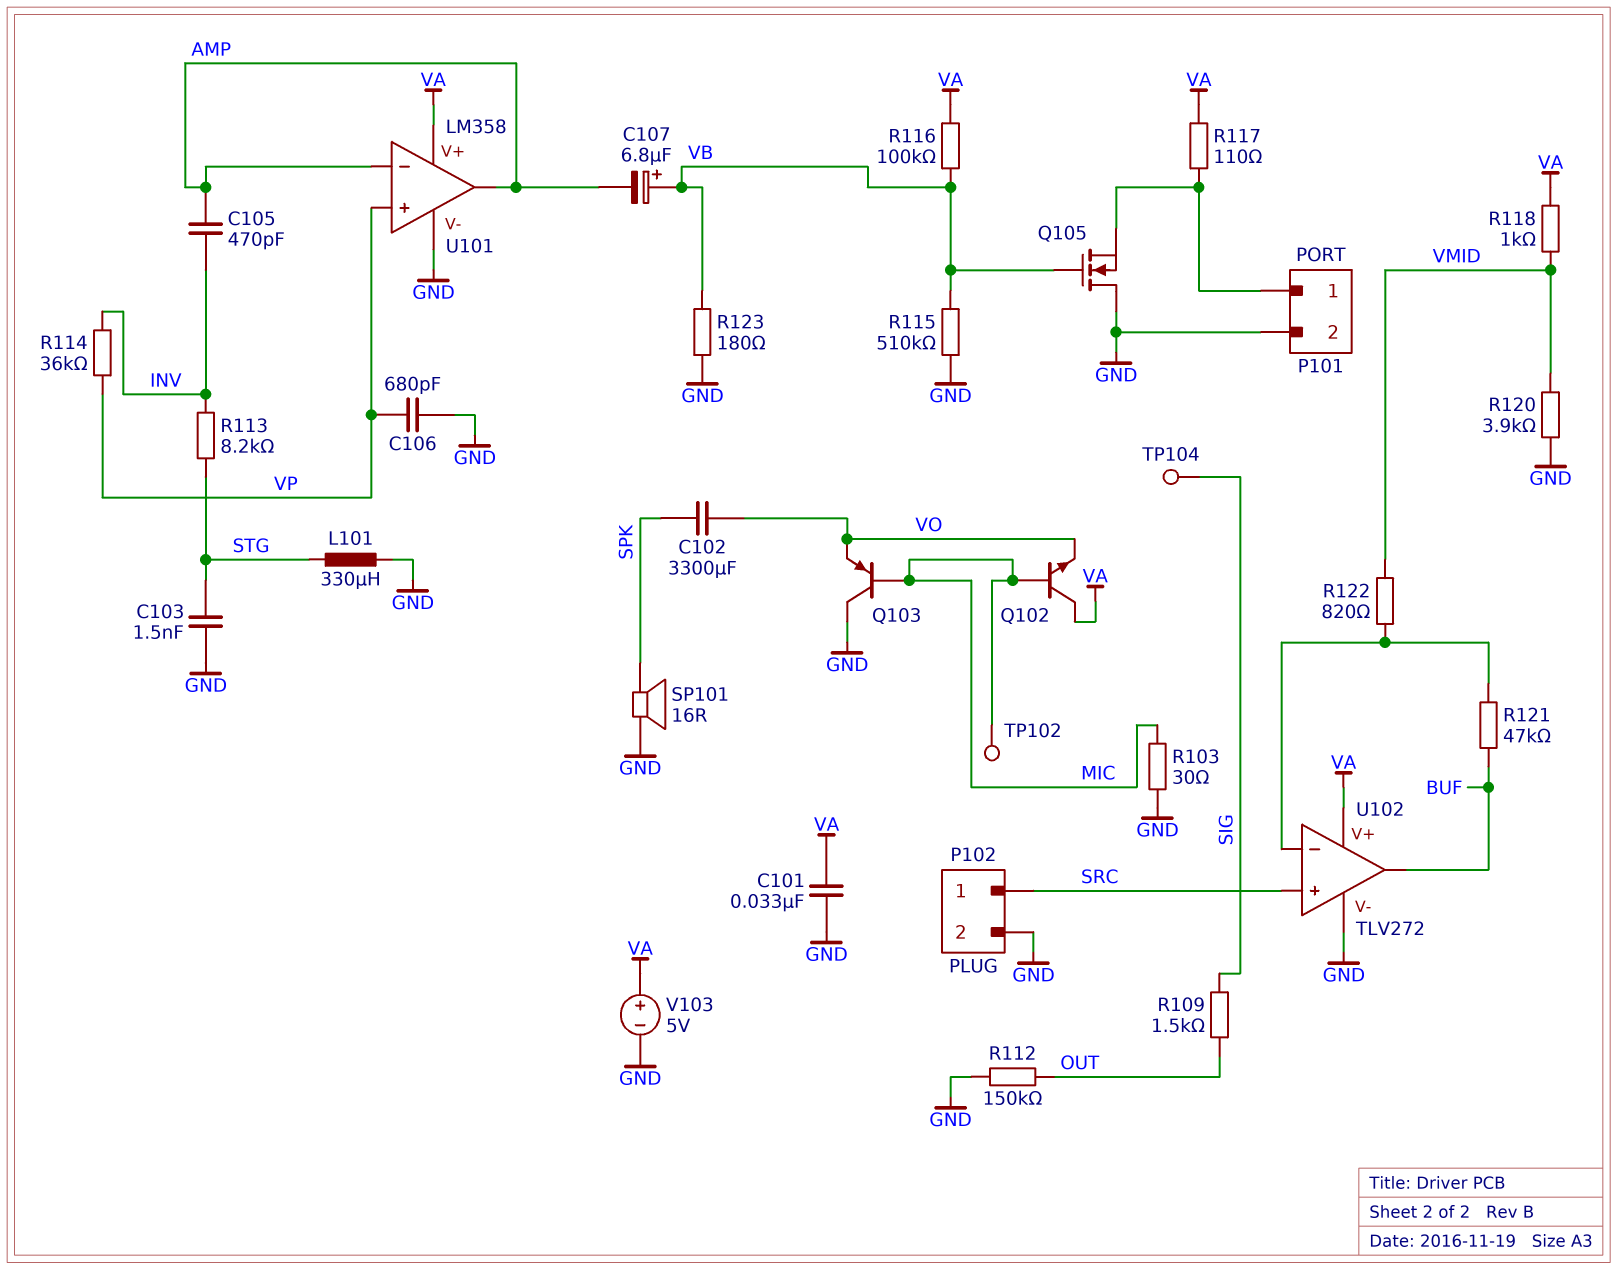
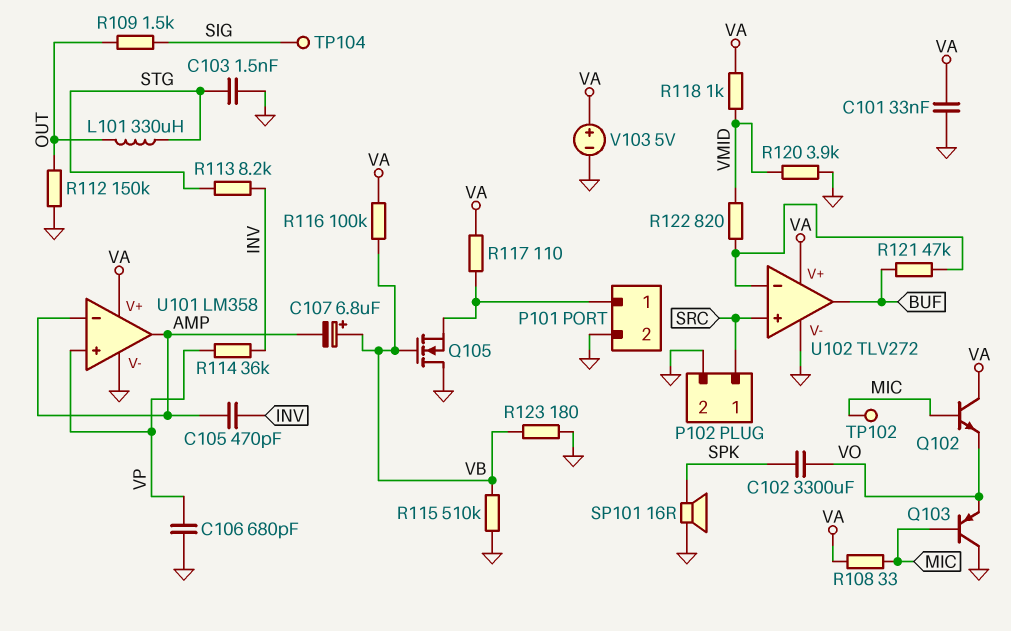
L101: 330uH (GND, STG) -> 330uH (OUT, STG)
R103: 30 (GND, MIC) -> none
R108: none -> 33 (MIC, VA)

